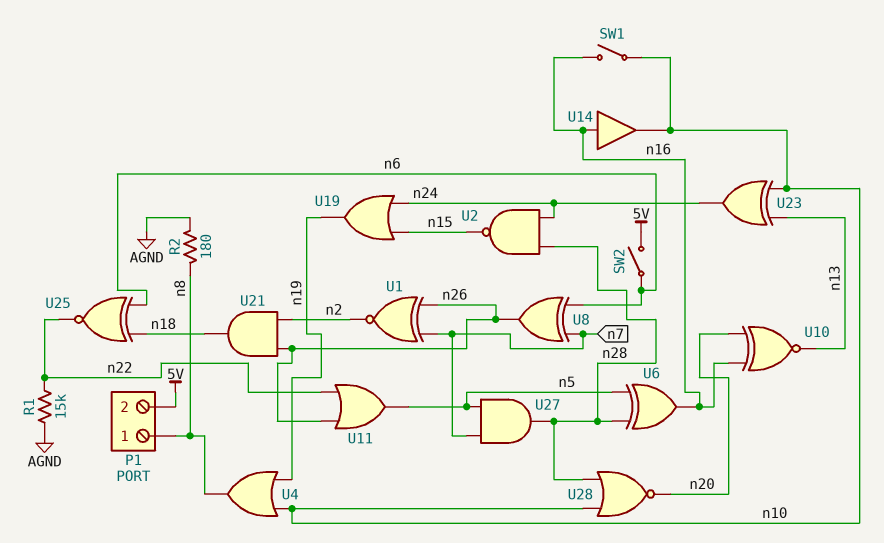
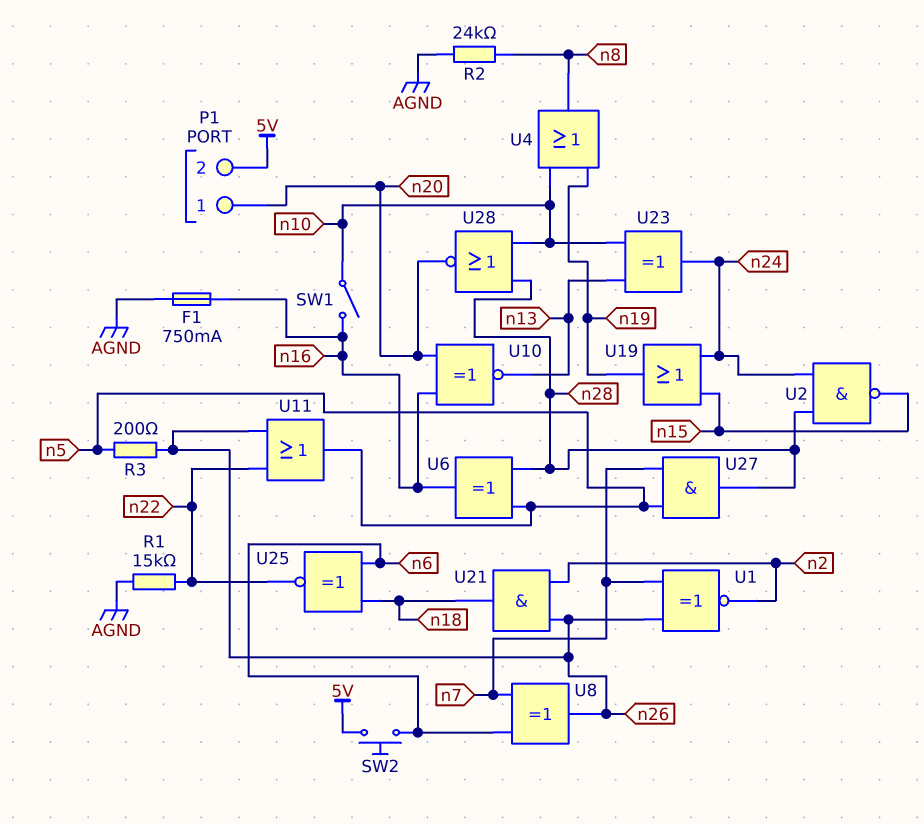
F1: none -> 750mA (AGND, n16)
P1 pin 1: n8 -> n20
R2: 180 (AGND, n8) -> 24k (AGND, n8)
R3: none -> 200 (n5, n26)
SW2: switch (5V, n6) -> button (5V, n6)
U14: buffer (in n16, out n10) -> none

